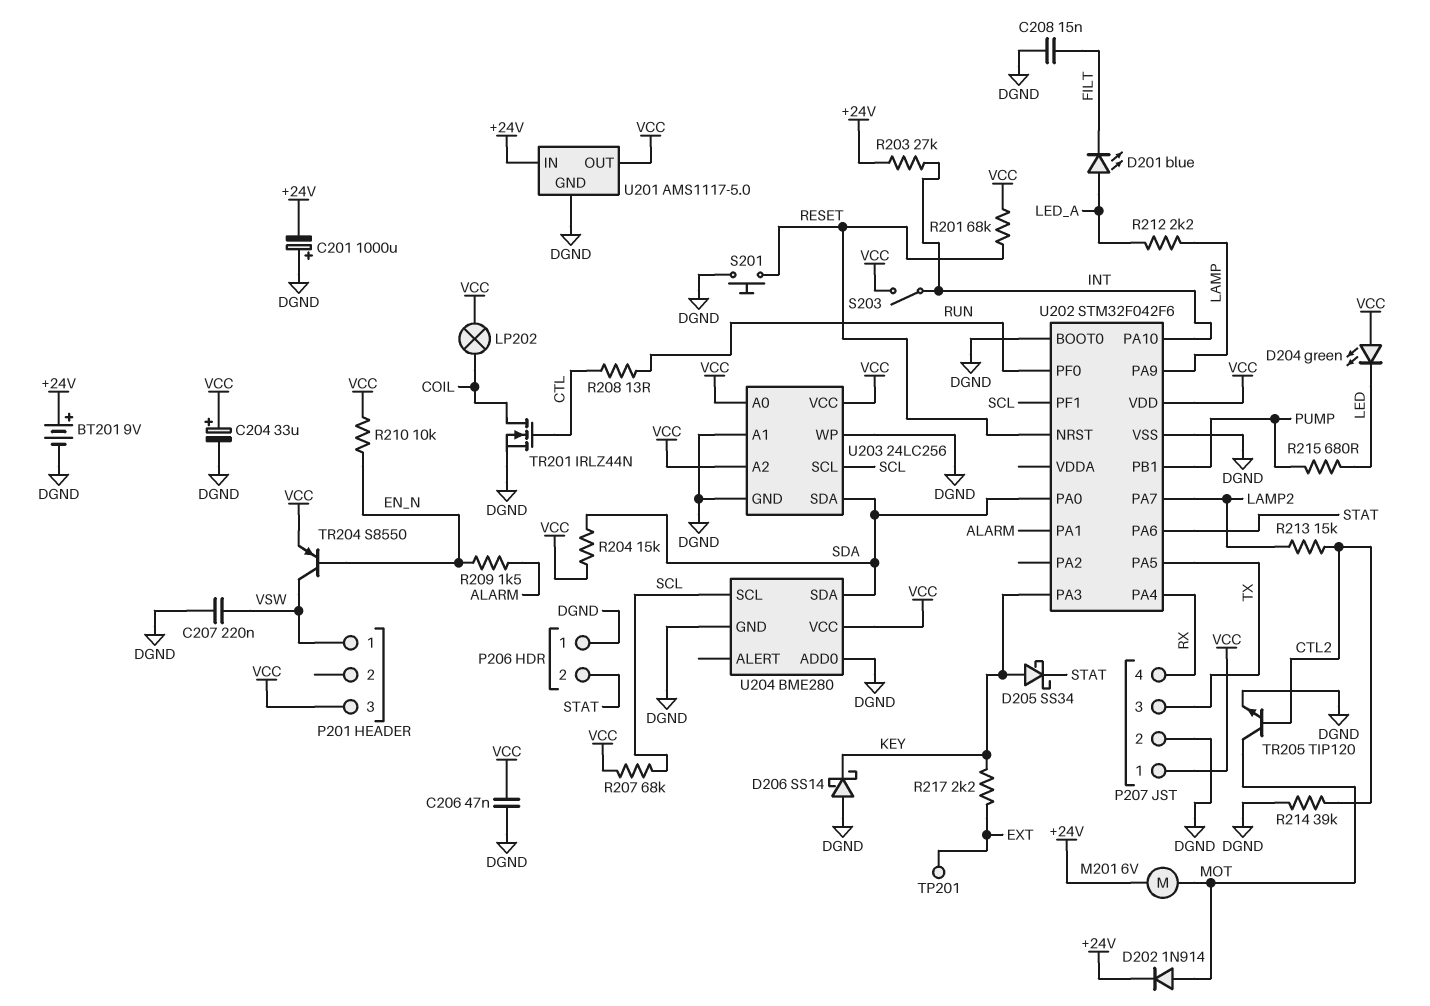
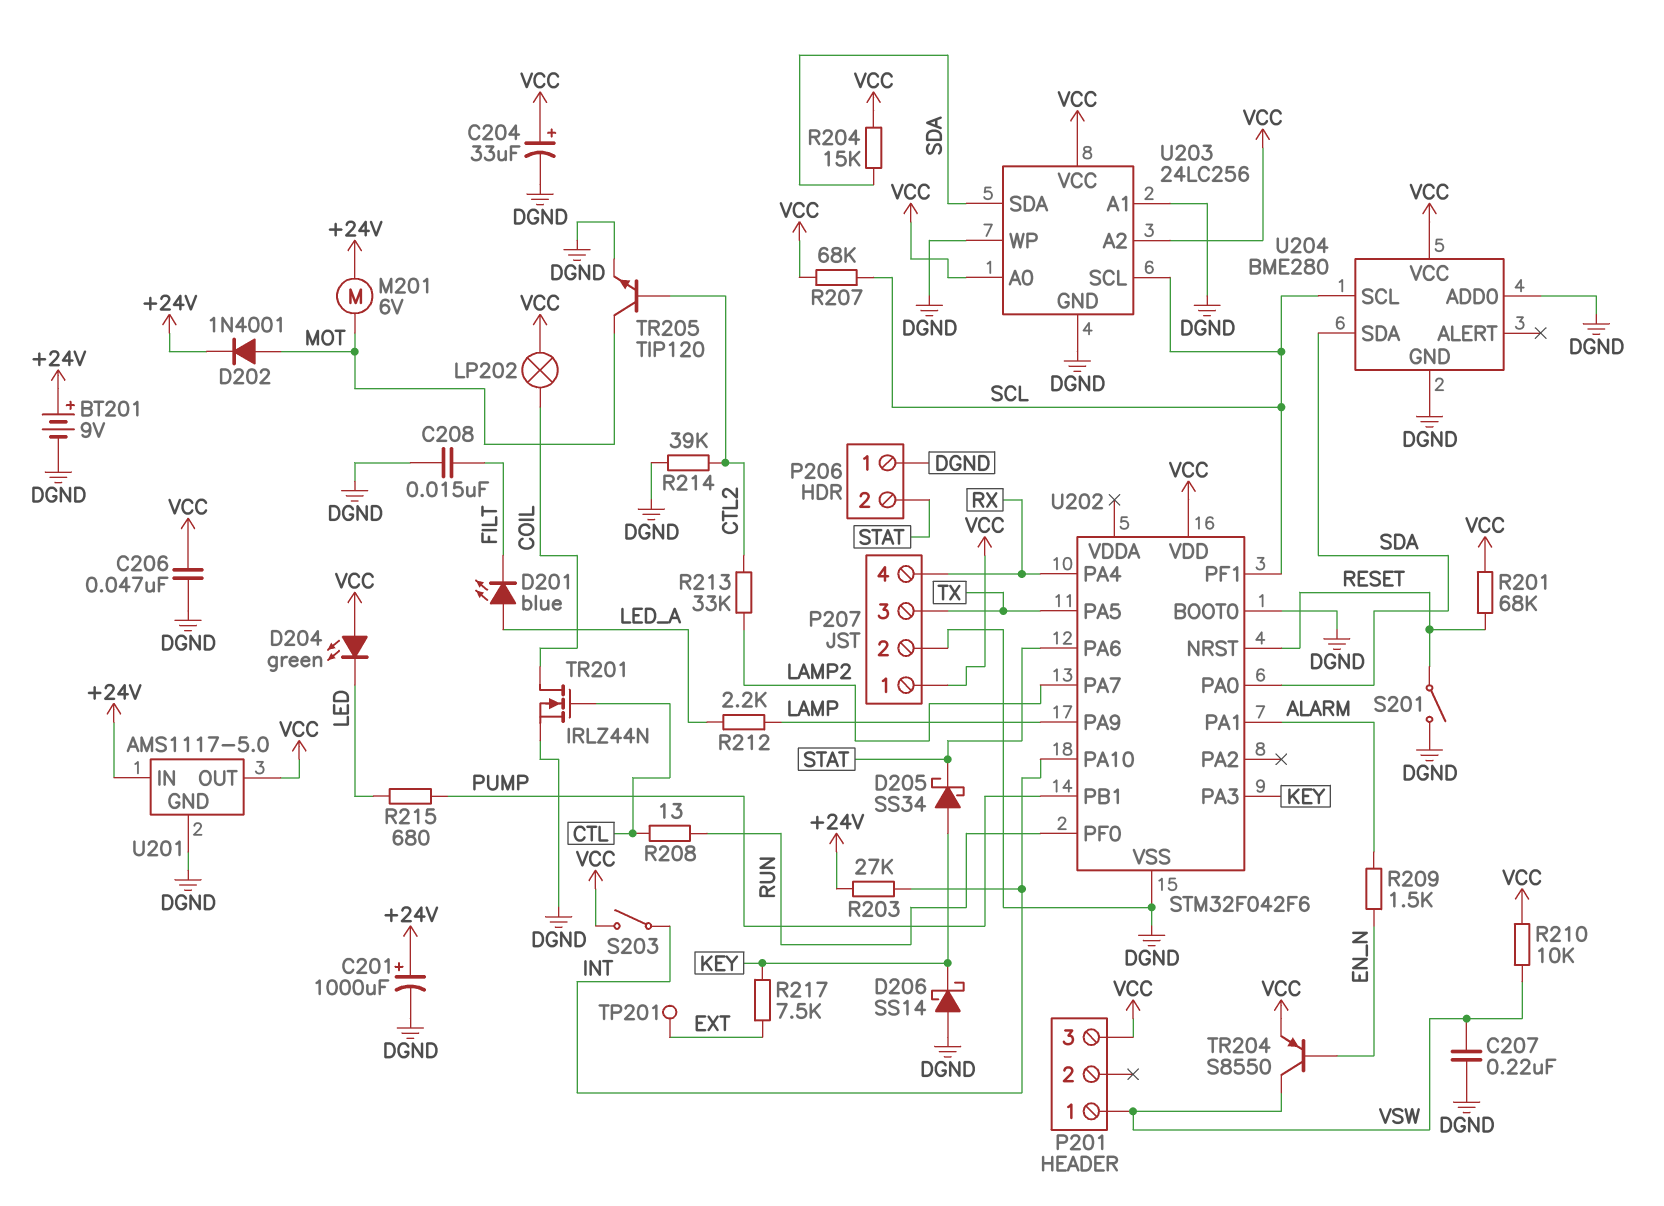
C201: 1000uF (plus DGND, minus +24V) -> 1000uF (plus +24V, minus DGND)
D202: diode 1N914 (A MOT, K +24V) -> diode 1N4001 (A MOT, K +24V)
R210: 10k (EN_N, VCC) -> 10k (VCC, VSW)
R213: 15k (CTL2, LAMP2) -> 33k (CTL2, LAMP2)
R217: 2.2k (EXT, KEY) -> 7.5k (EXT, KEY)
S201: button (DGND, RESET) -> switch (DGND, RESET)

